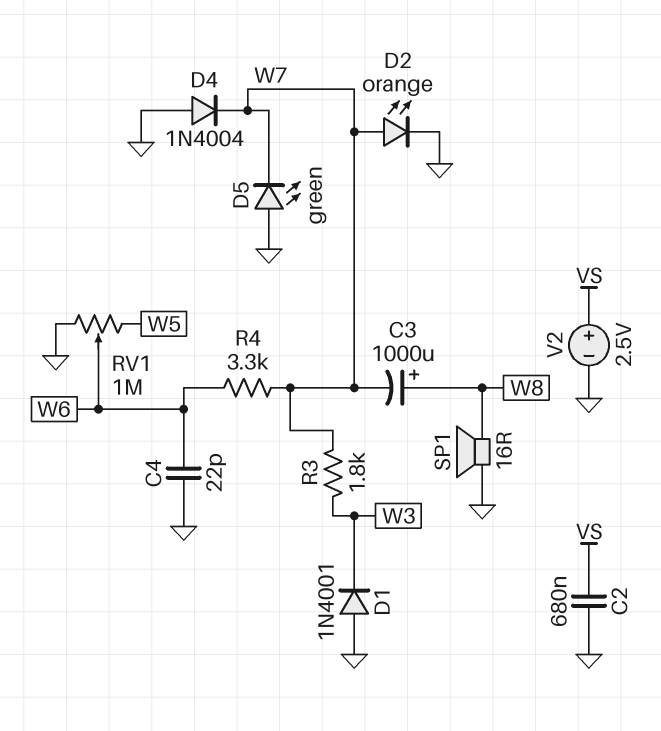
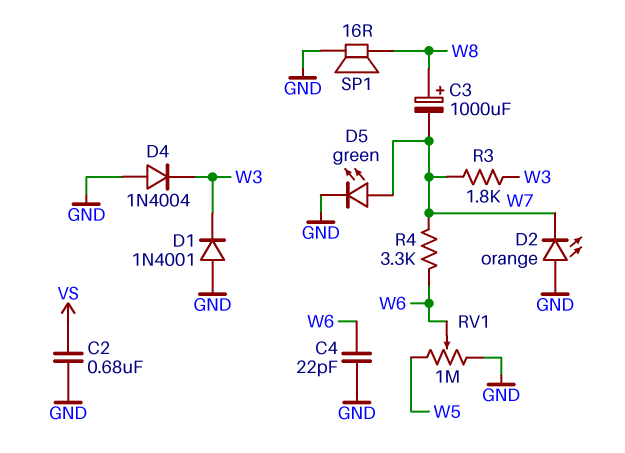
D2: LED orange (A W7, K GND) -> LED orange (A GND, K W7)
D4: diode 1N4004 (A GND, K W7) -> diode 1N4004 (A GND, K W3)
D5: LED green (A GND, K W7) -> LED green (A W7, K GND)
V2: 2.5V (plus VS, minus GND) -> none

